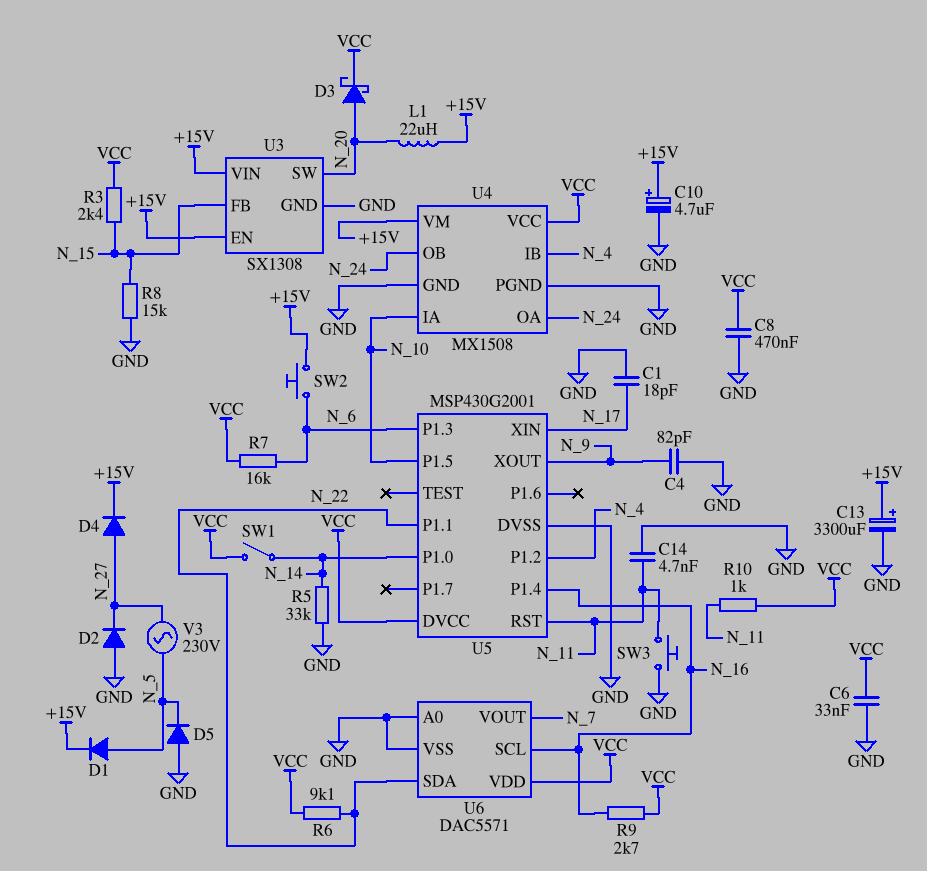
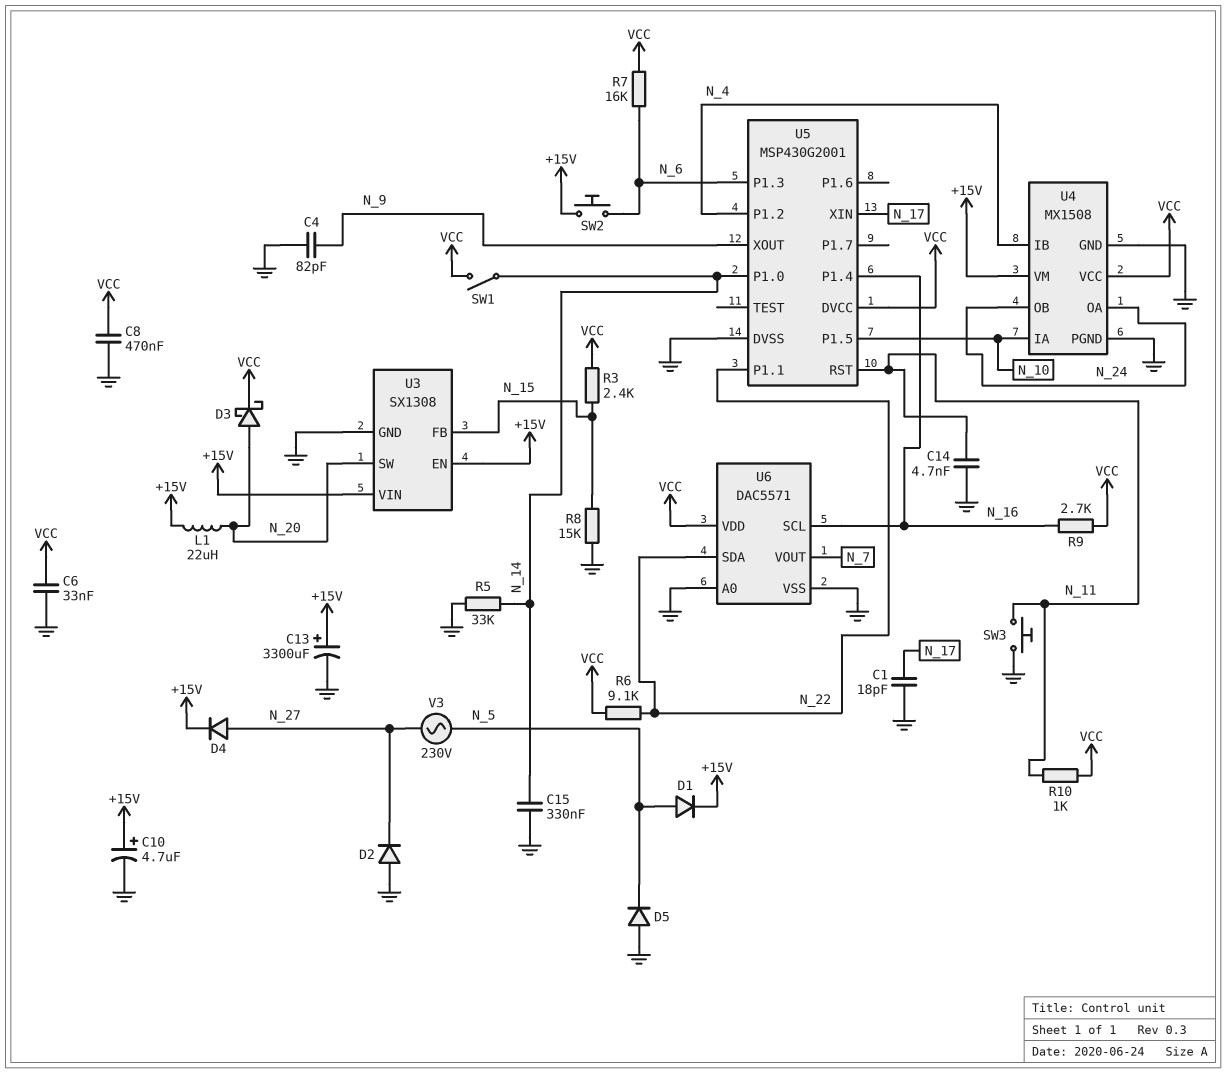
C15: none -> 330nF (GND, N_14)

